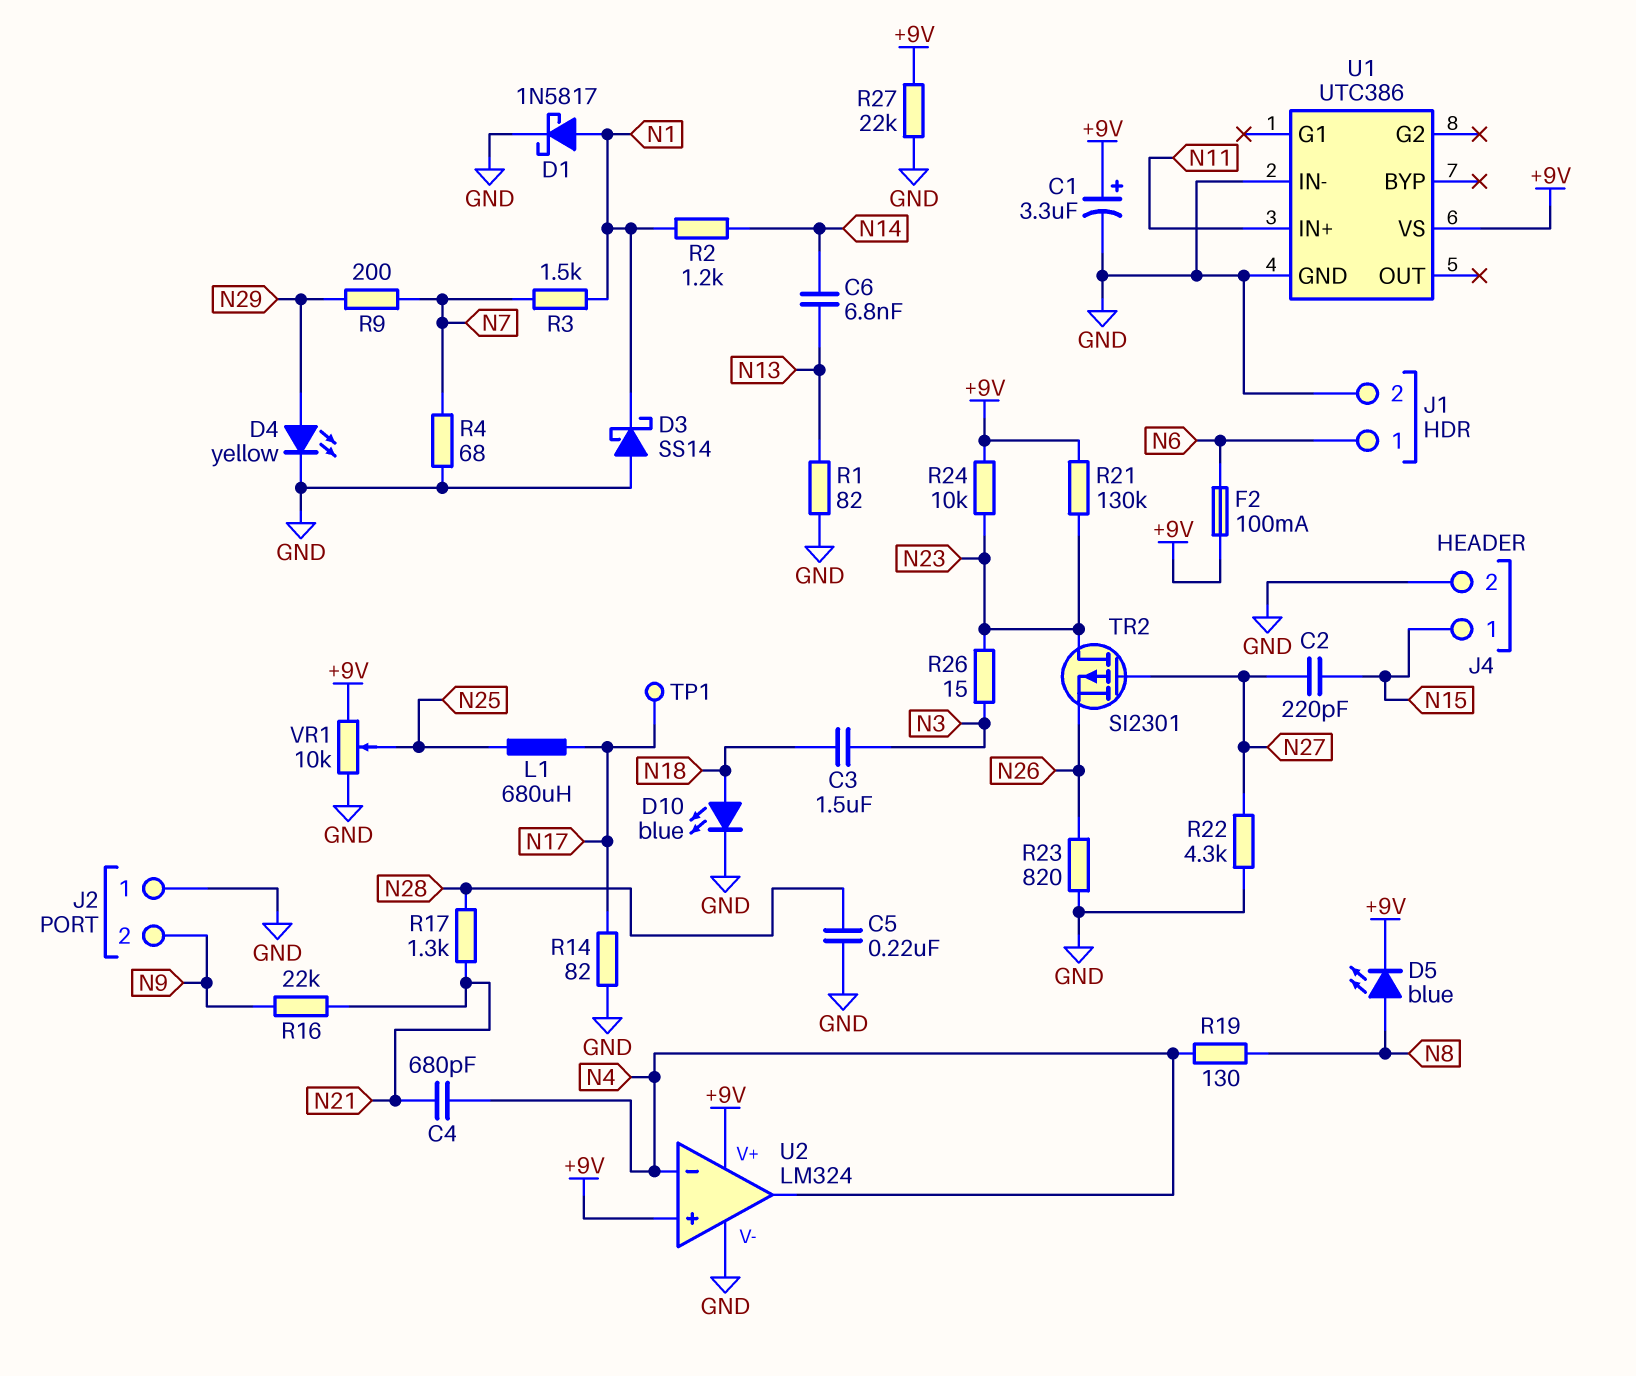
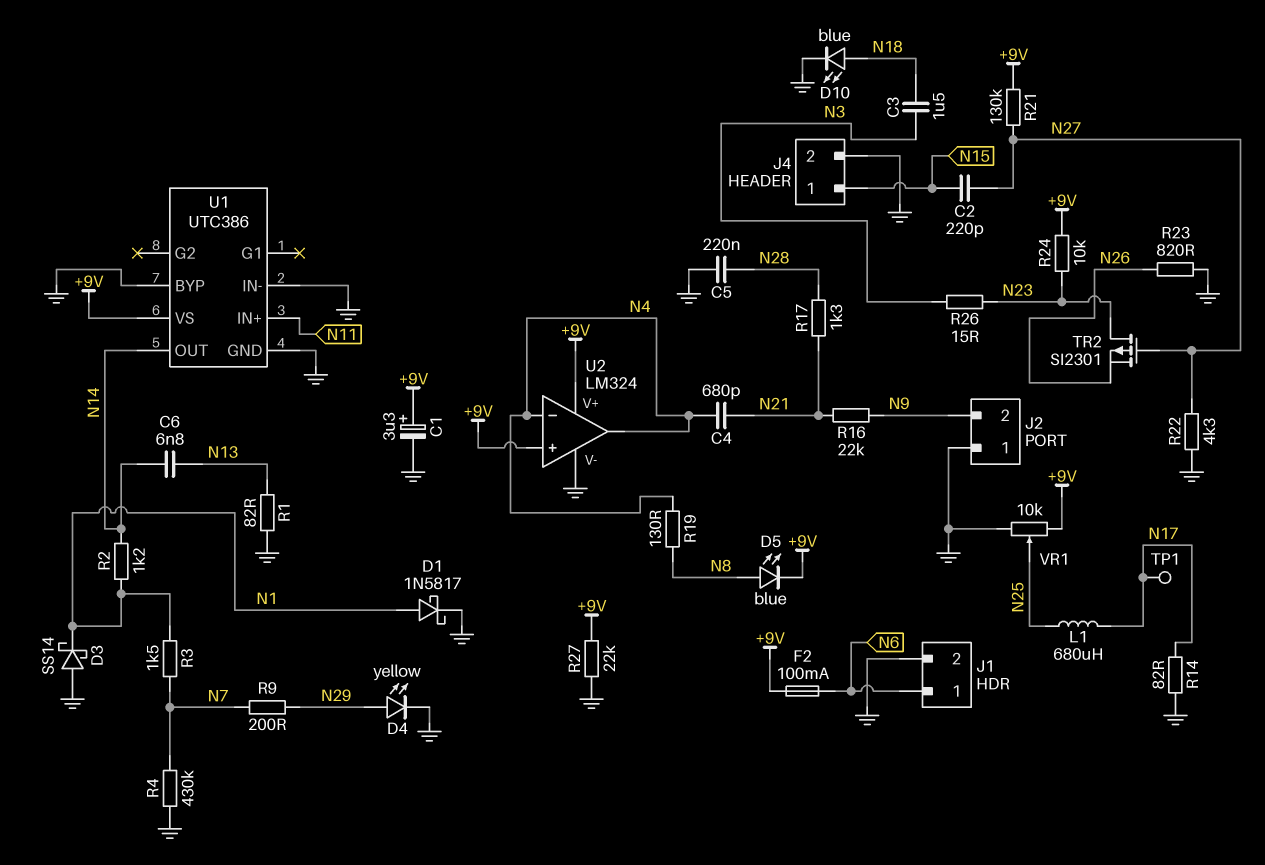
R4: 68 (GND, N7) -> 430k (GND, N7)
R21: 130k (+9V, N23) -> 130k (+9V, N27)
U1 pin BYP: none -> GND
U1 pin OUT: none -> N14

